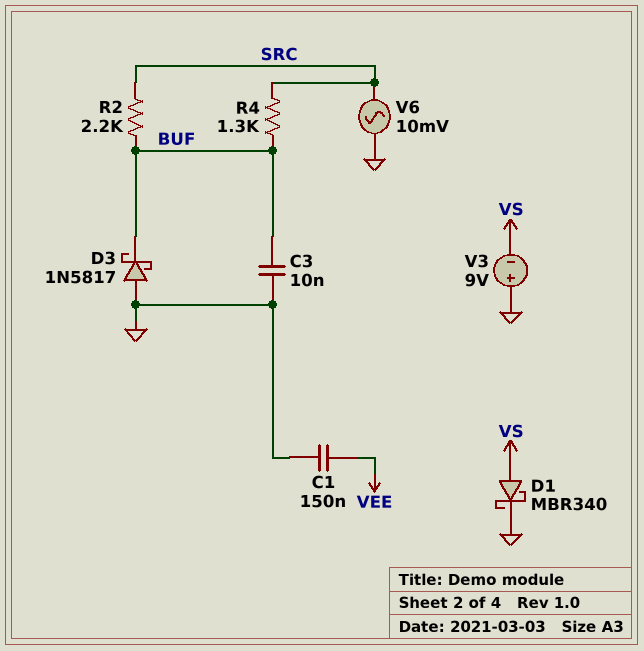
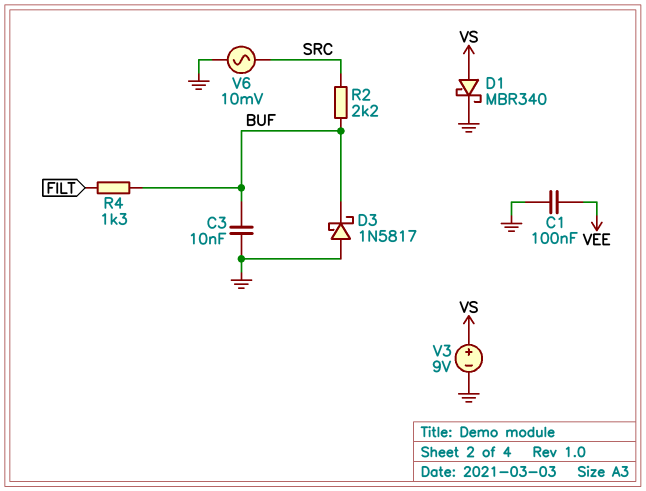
C1: 150nF (GND, VEE) -> 100nF (GND, VEE)
R4: 1.3k (BUF, SRC) -> 1.3k (BUF, FILT)
V3: 9V (plus GND, minus VS) -> 9V (plus VS, minus GND)

